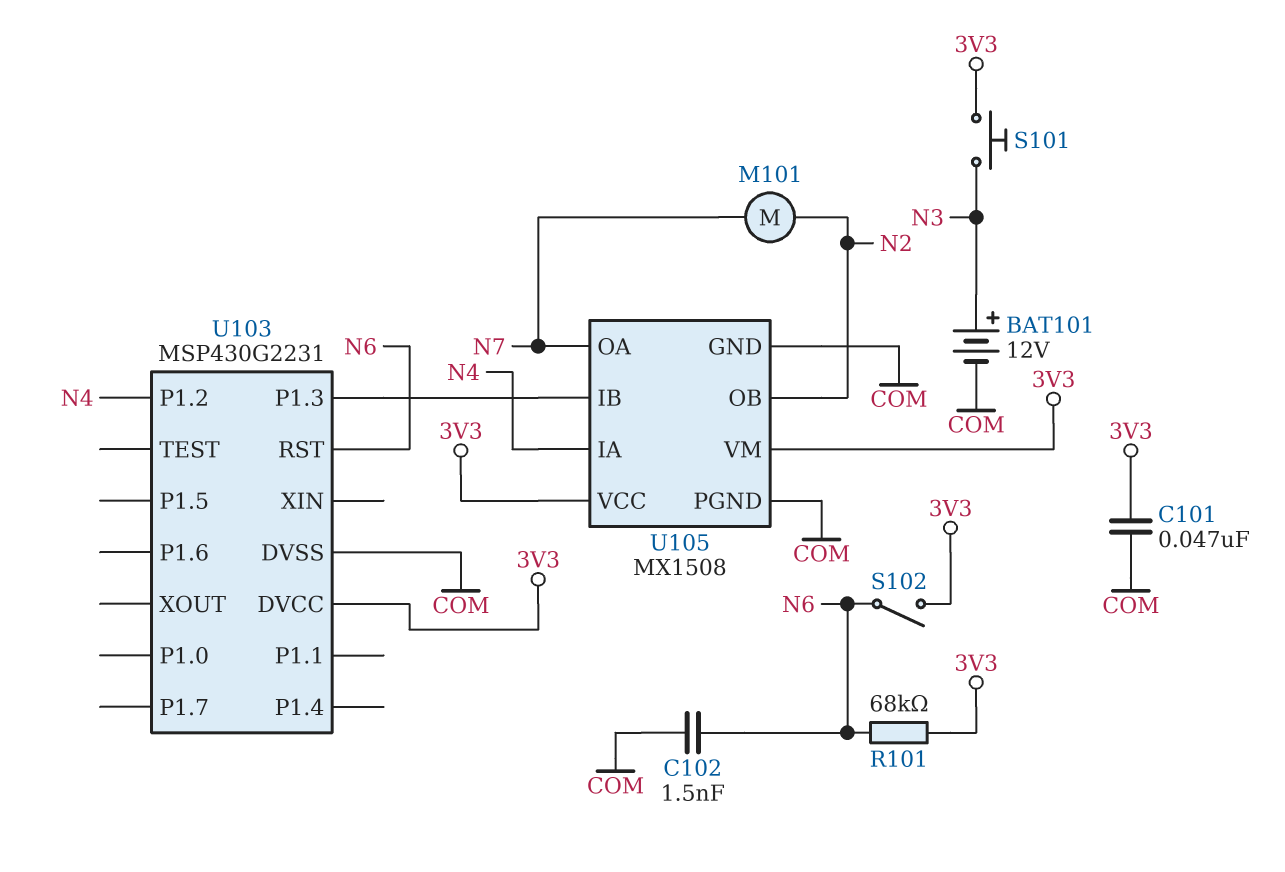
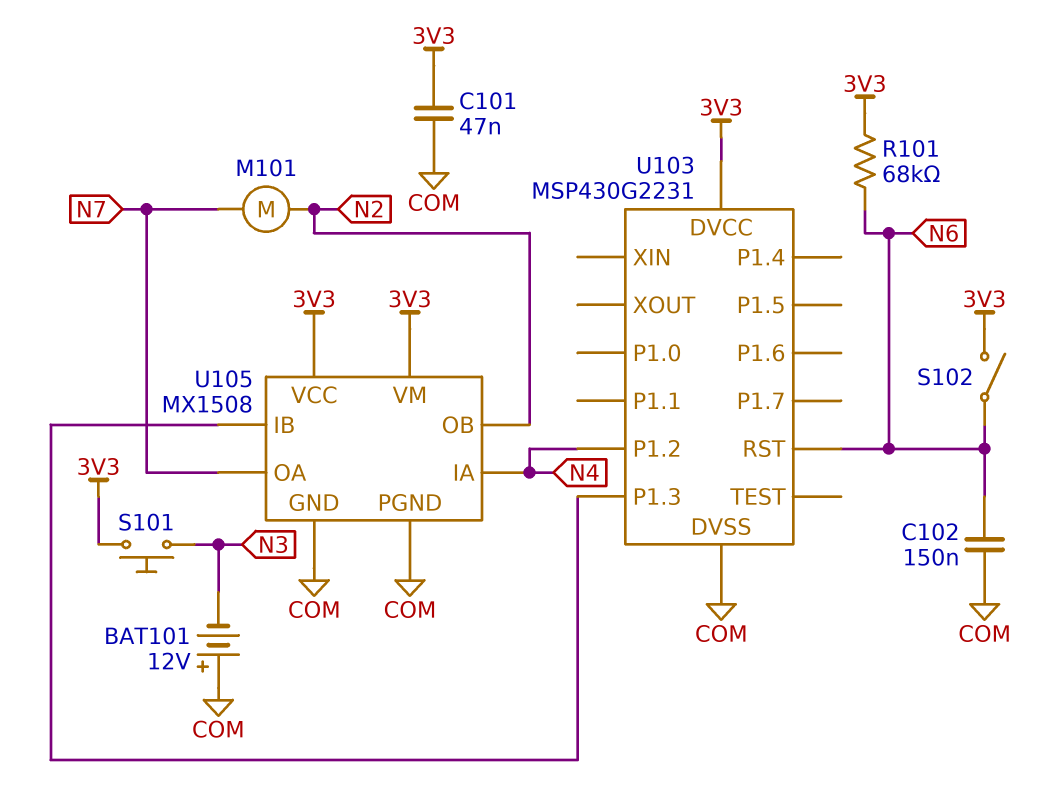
BAT101: 12V (plus N3, minus COM) -> 12V (plus COM, minus N3)
C102: 1.5nF (COM, N6) -> 150nF (COM, N6)

